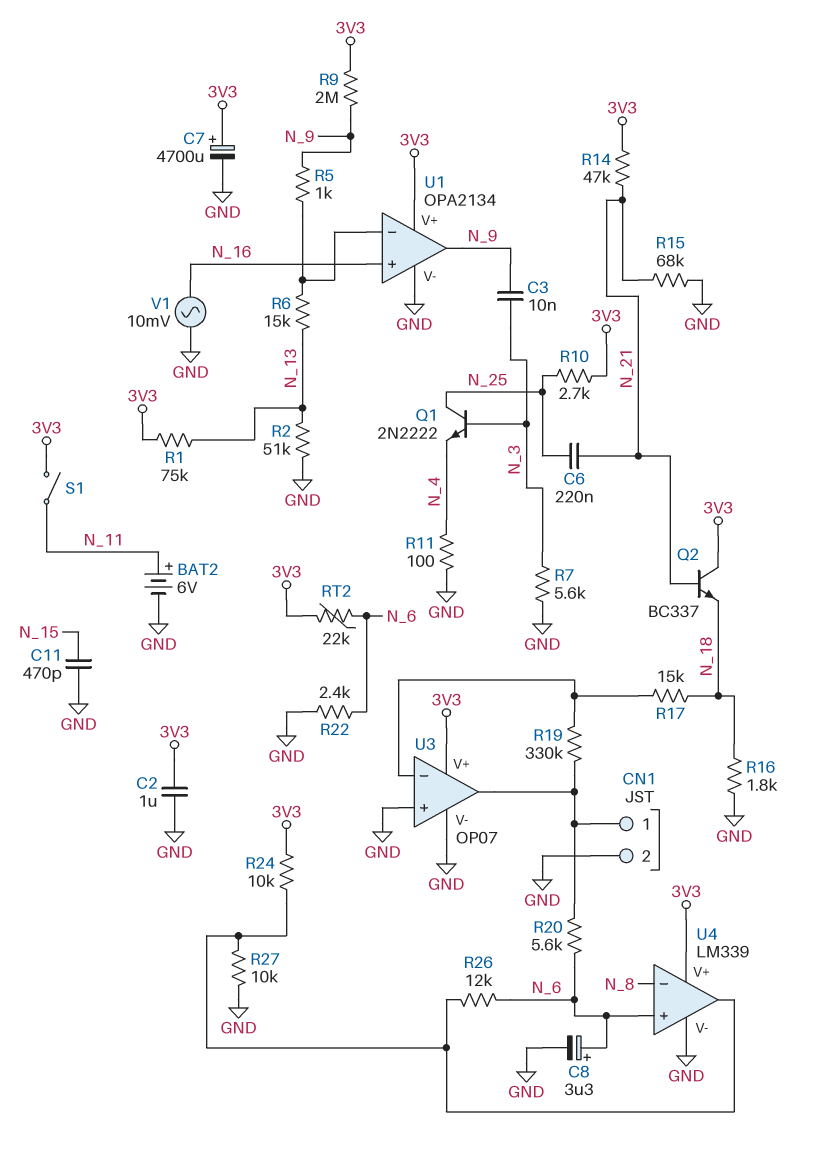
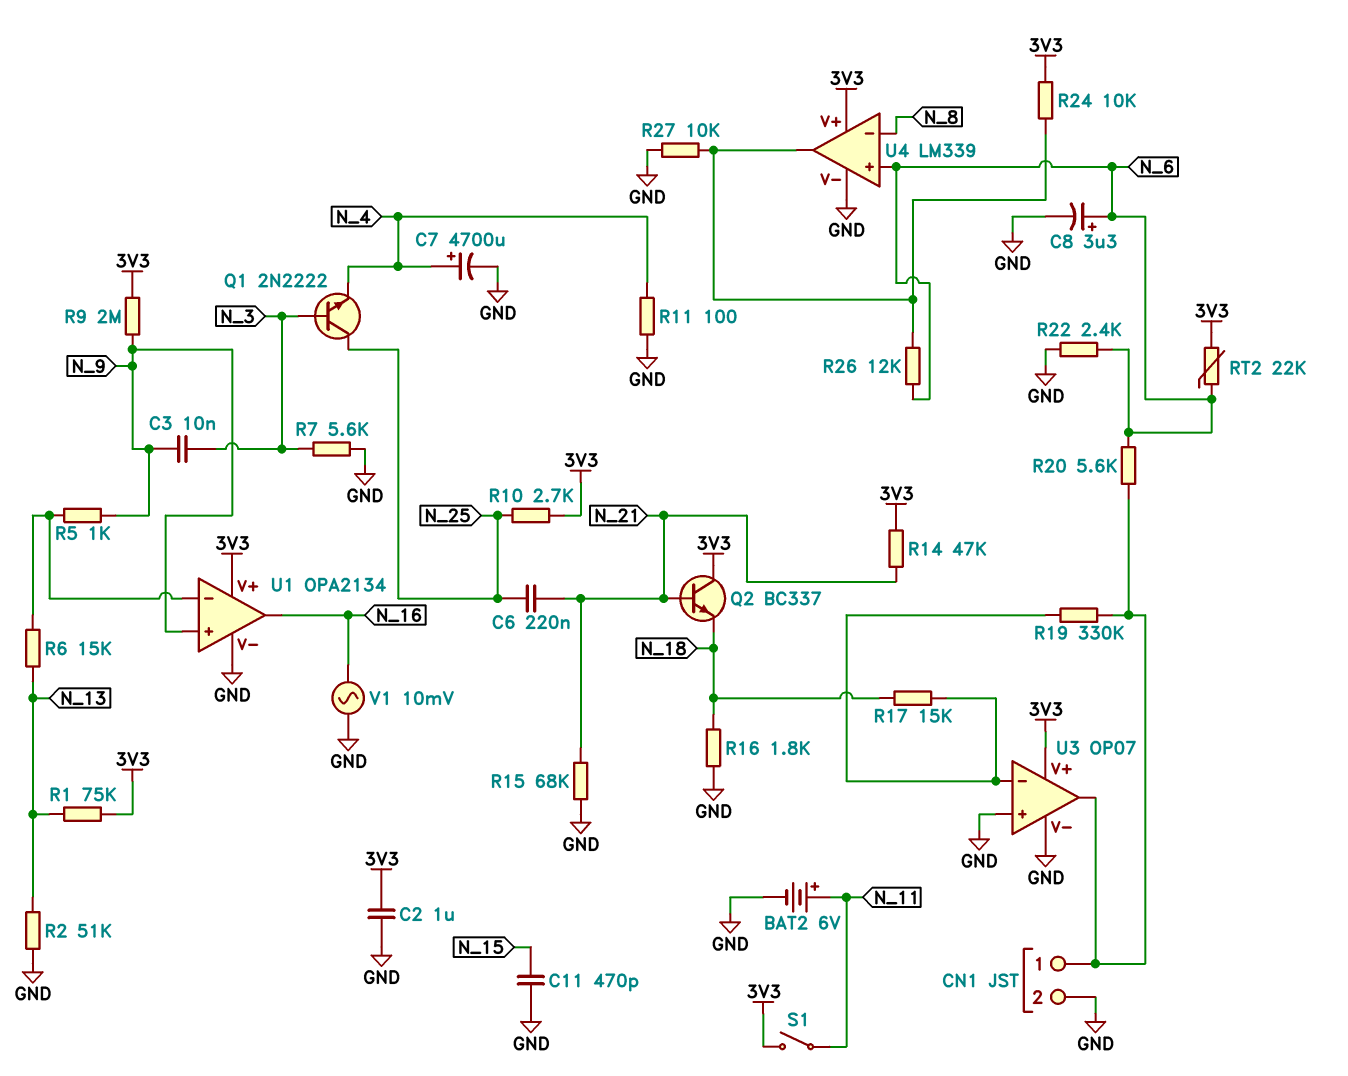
C7: 4700uF (plus 3V3, minus GND) -> 4700uF (plus N_4, minus GND)
U1 pin in+: N_16 -> N_9
U1 pin out: N_9 -> N_16

